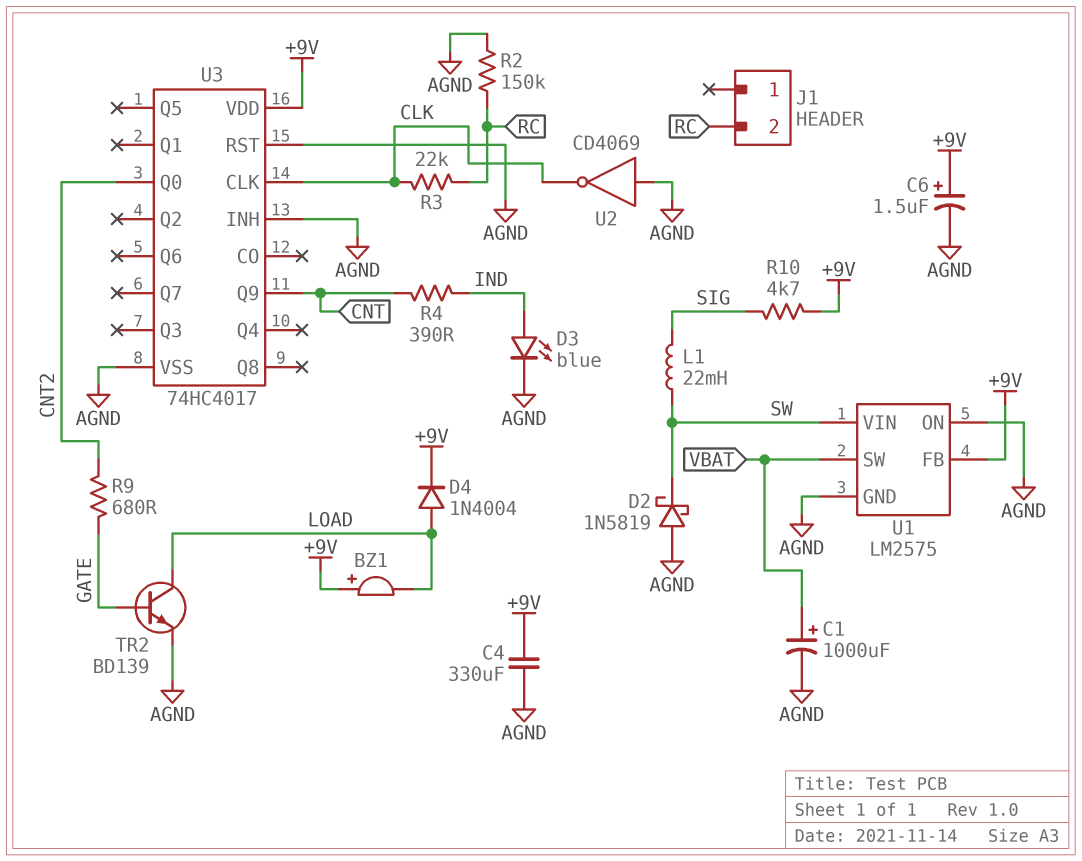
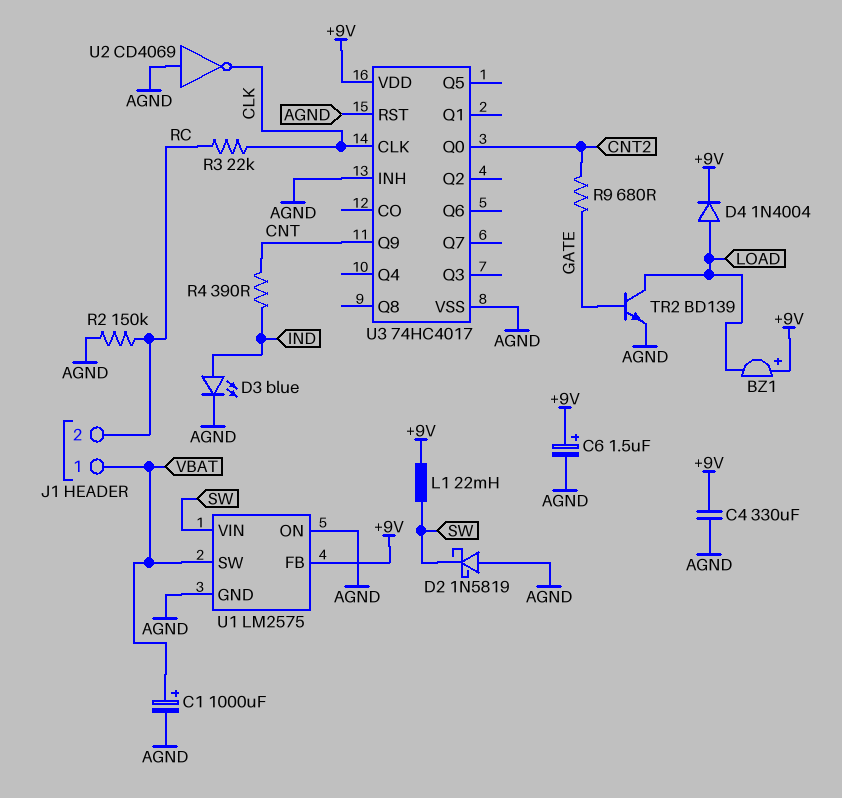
J1 pin 1: none -> VBAT
L1: 22mH (SIG, SW) -> 22mH (+9V, SW)
R10: 4.7k (+9V, SIG) -> none

